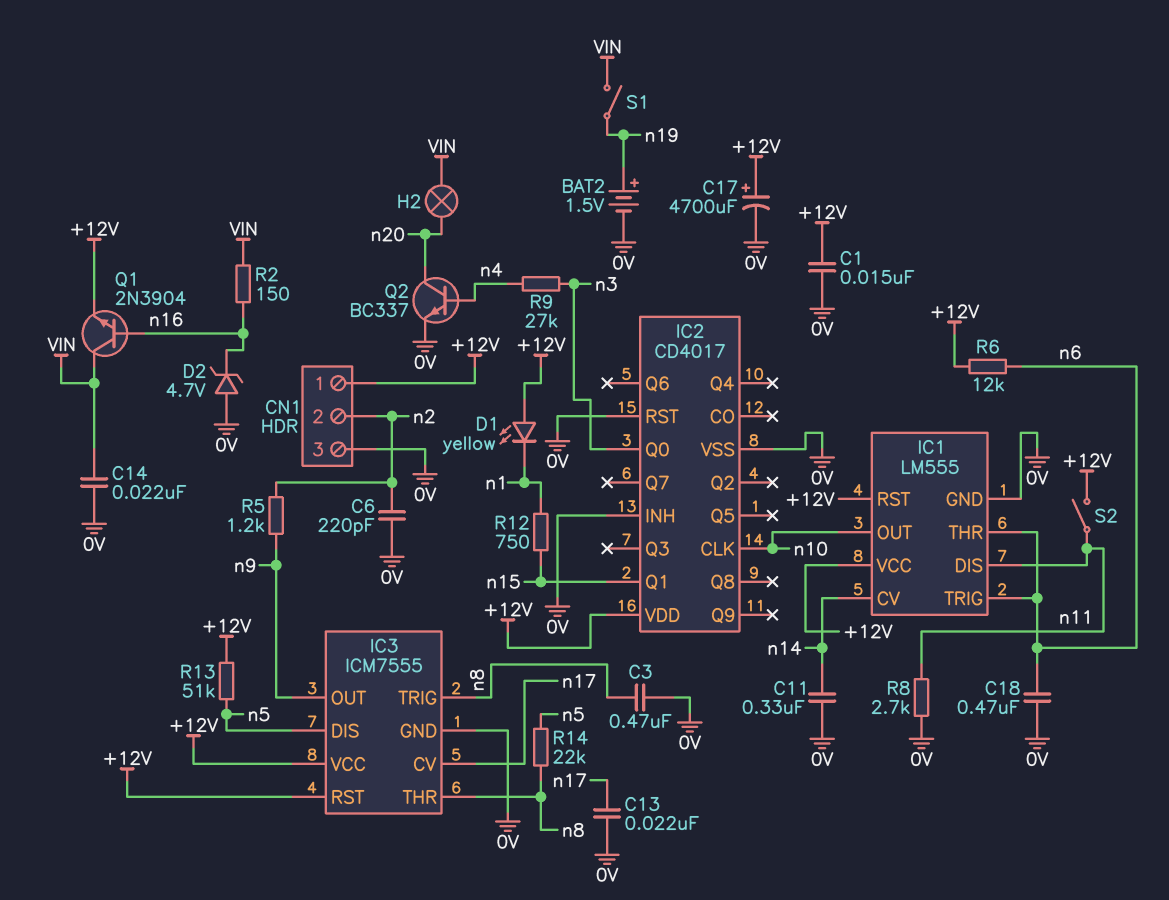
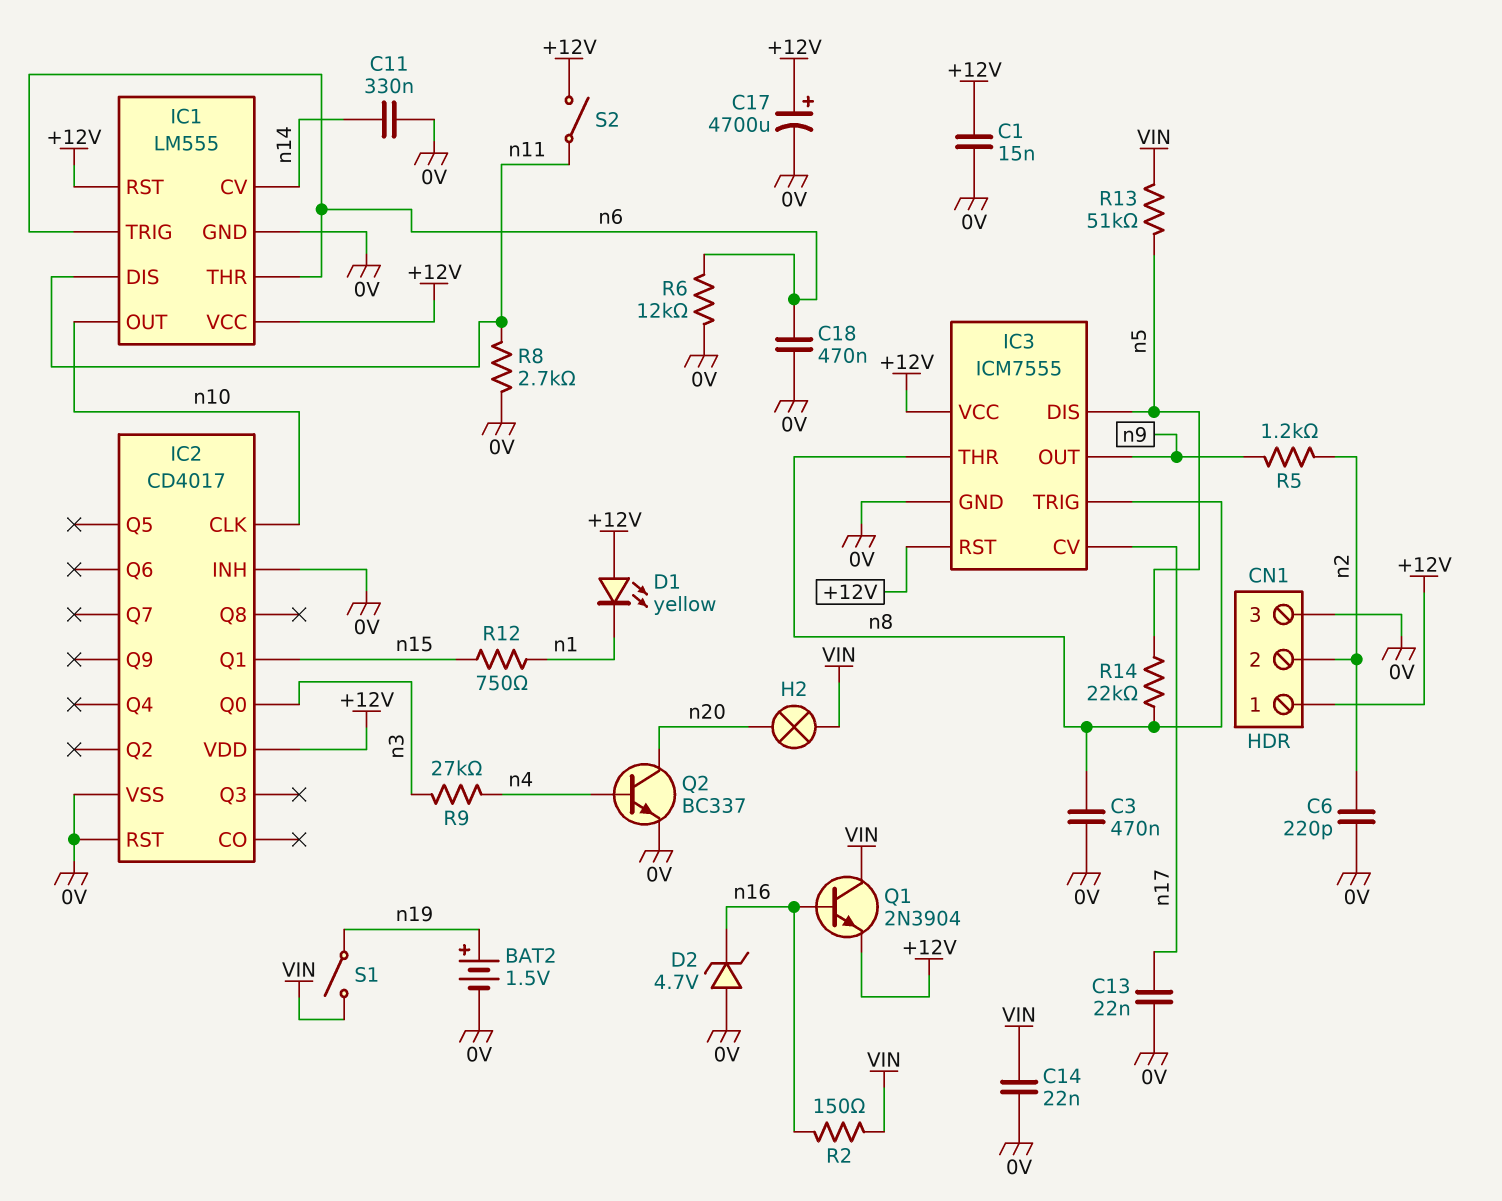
R6: 12k (+12V, n6) -> 12k (0V, n6)
R13: 51k (+12V, n5) -> 51k (VIN, n5)

